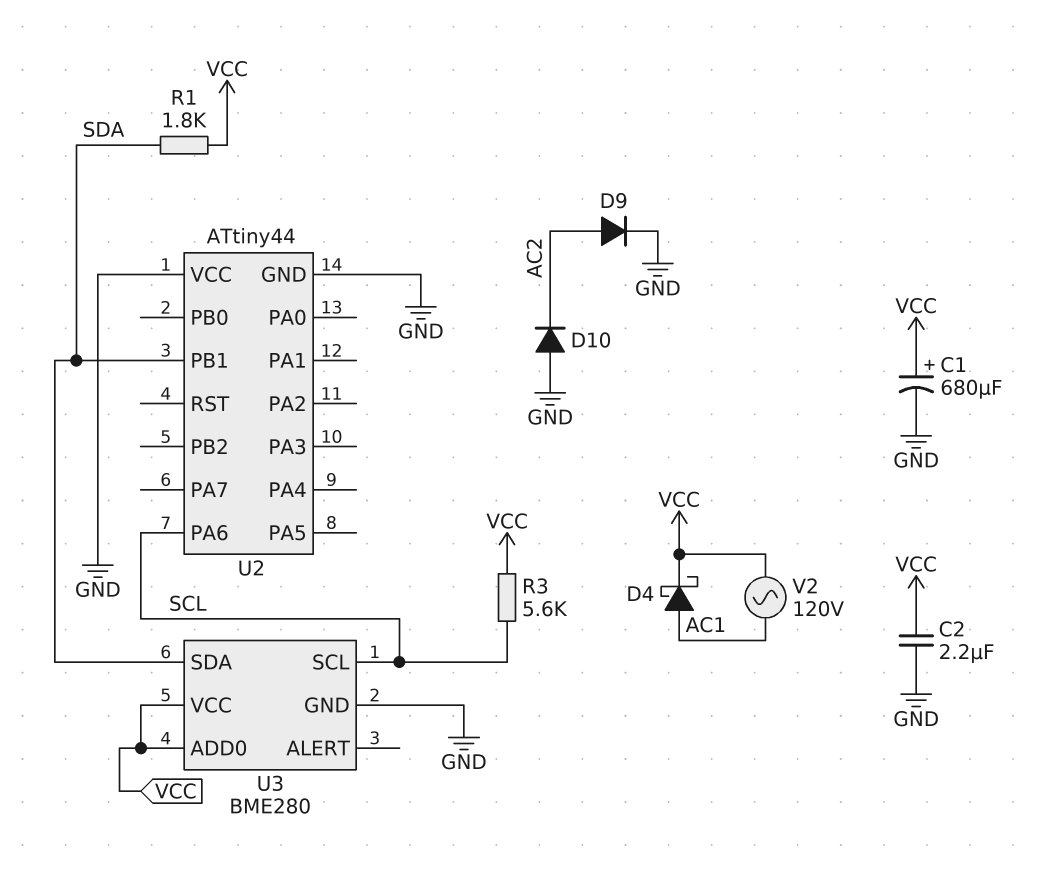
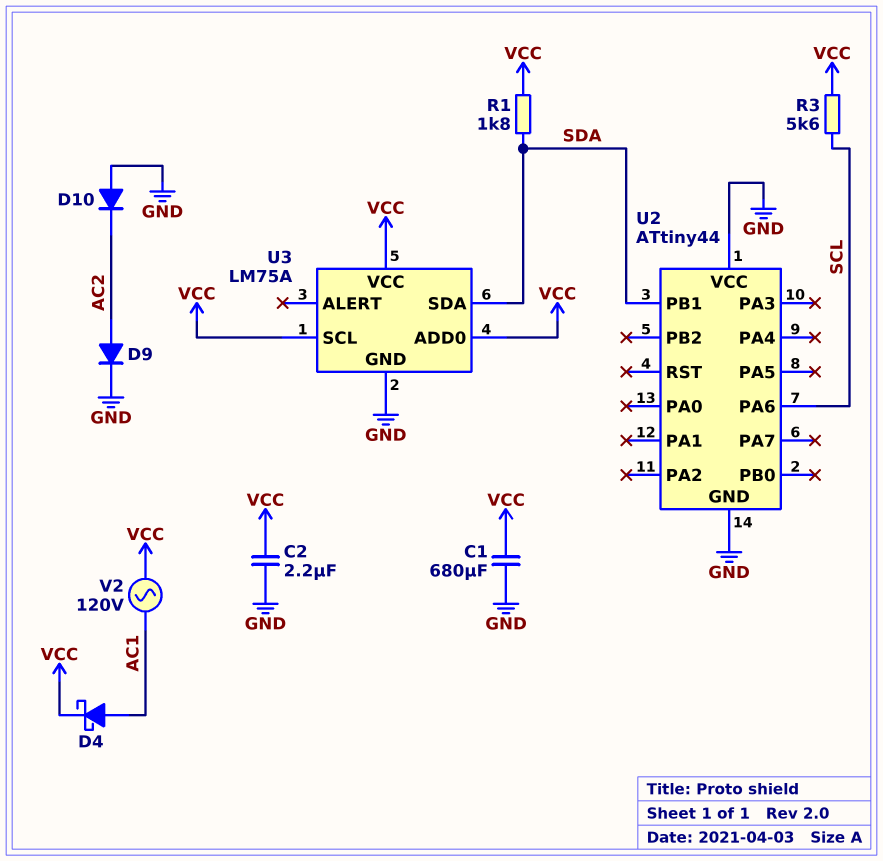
C1: 680uF (plus VCC, minus GND) -> 680uF (GND, VCC)
U3: BME280 -> LM75A
U3 pin SCL: SCL -> VCC

